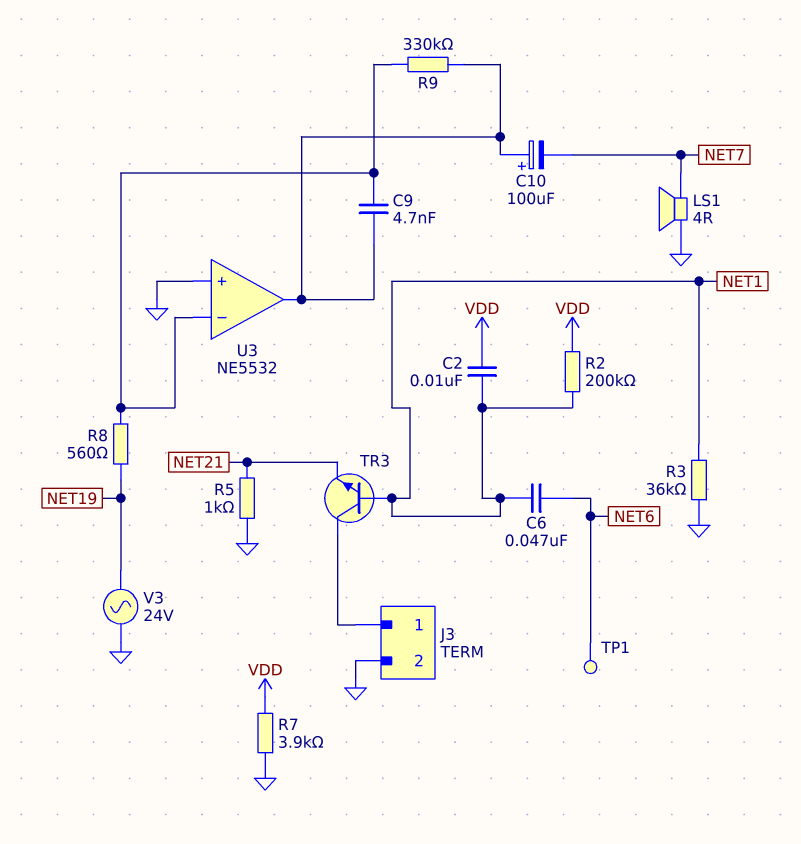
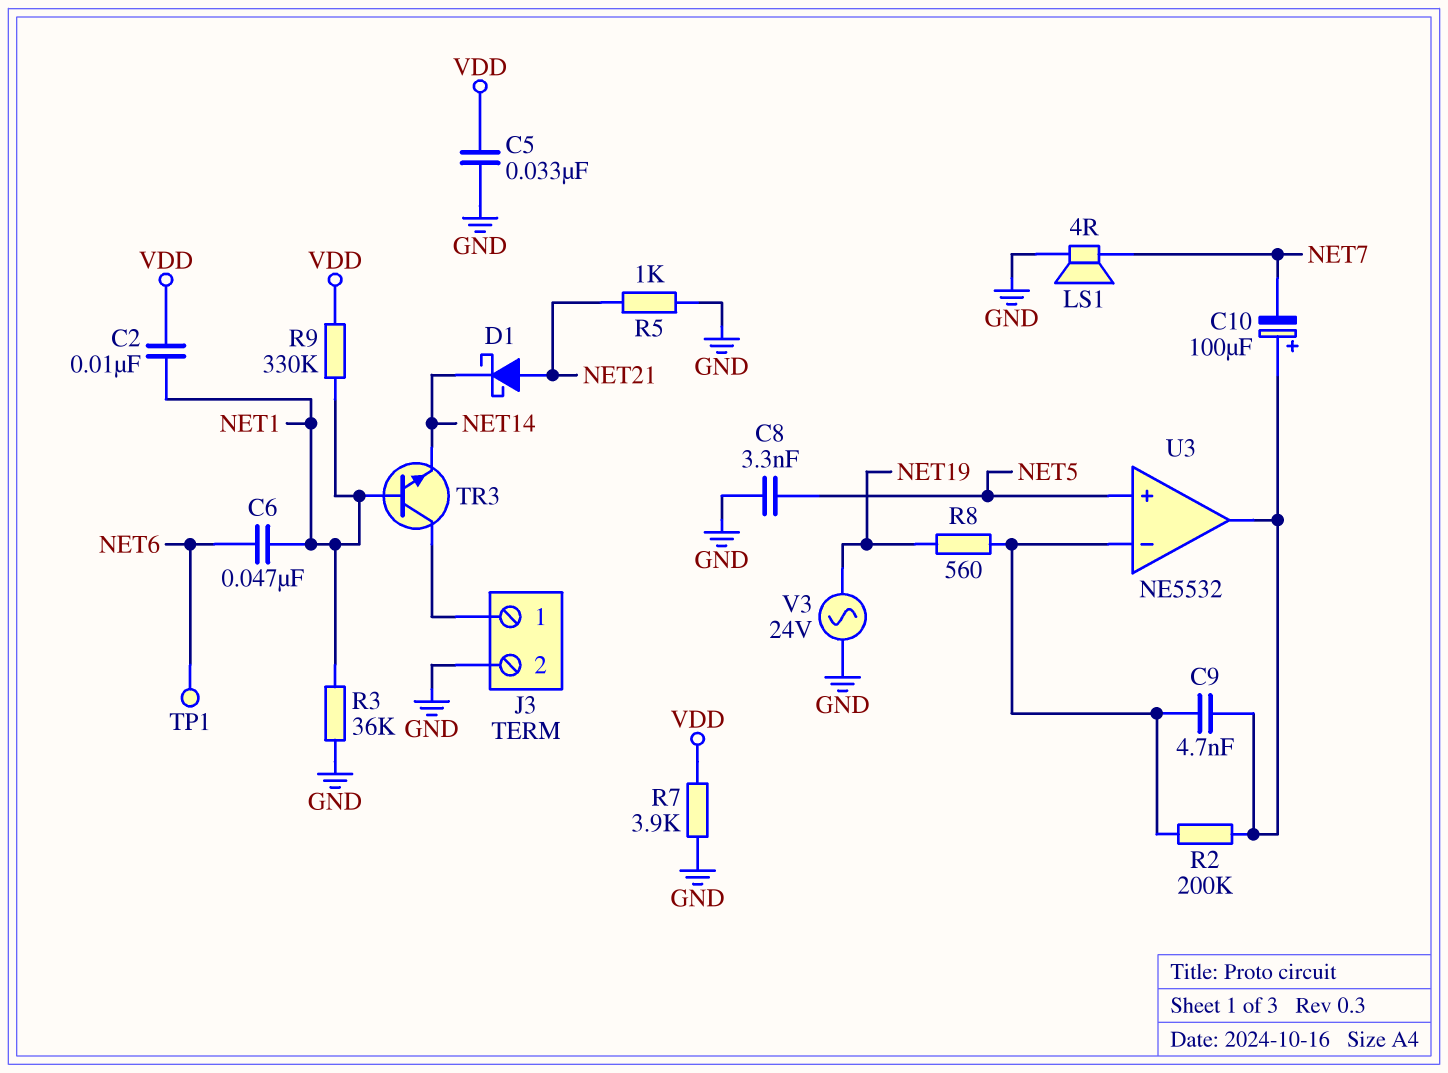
C5: none -> 33nF (GND, VDD)
C8: none -> 3.3nF (GND, NET5)
D1: none -> schottky (A NET21, K NET14)
R2: 200k (NET1, VDD) -> 200k (U3/in-, U3/out)
R9: 330k (U3/in-, U3/out) -> 330k (NET1, VDD)
TR3: NPN (B NET1, C J3/1, E NET21) -> NPN (B NET1, C J3/1, E NET14)
U3 pin in+: GND -> NET5

